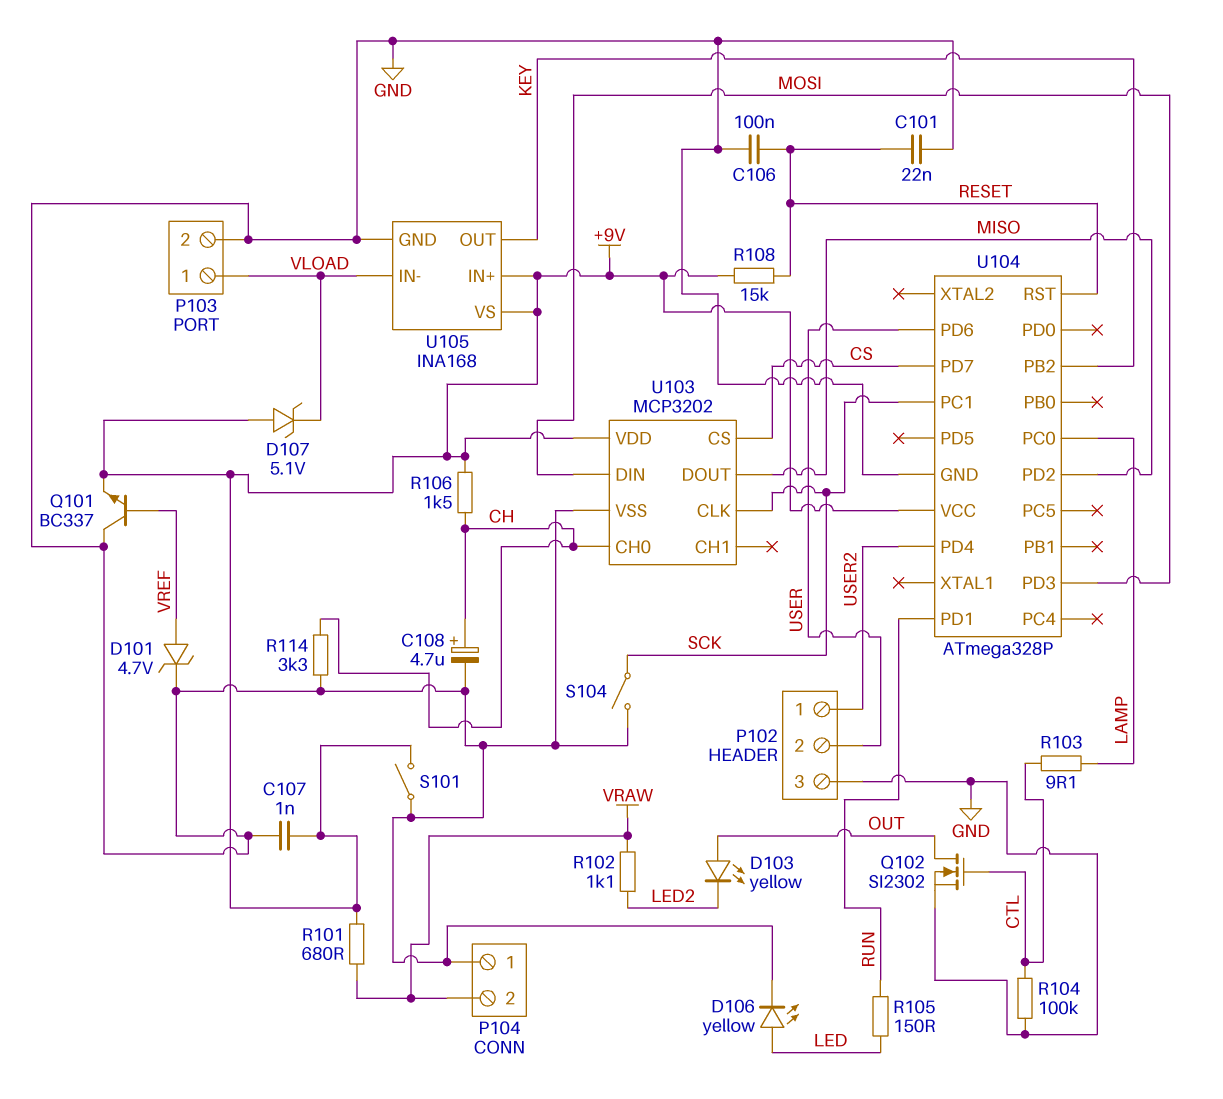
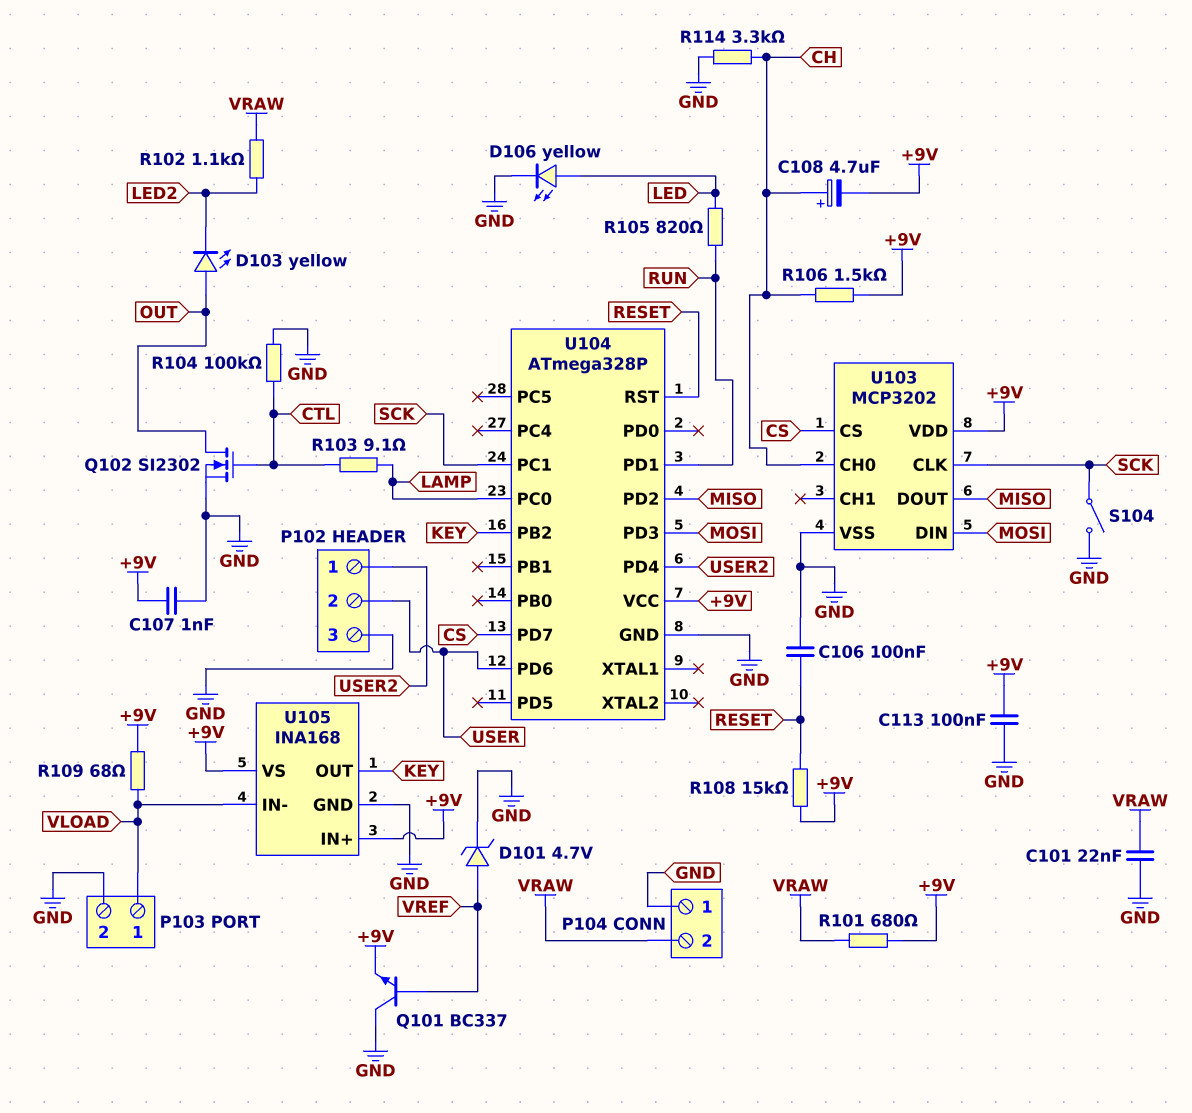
C101: 22nF (GND, RESET) -> 22nF (GND, VRAW)
C108: 4.7uF (plus CH, minus GND) -> 4.7uF (plus CH, minus +9V)
C113: none -> 100nF (+9V, GND)
D107: zener 5.1V (A +9V, K VLOAD) -> none
R105: 150 (LED, RUN) -> 820 (LED, RUN)
R109: none -> 68 (+9V, VLOAD)
S101: switch (+9V, GND) -> none

